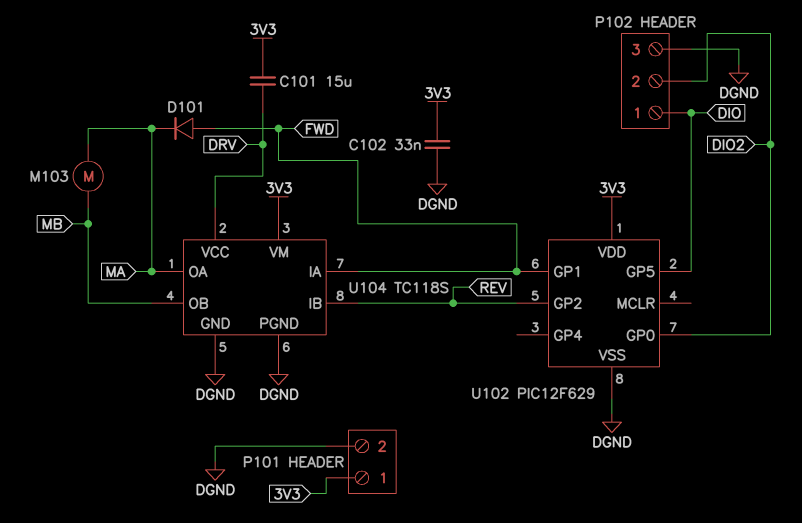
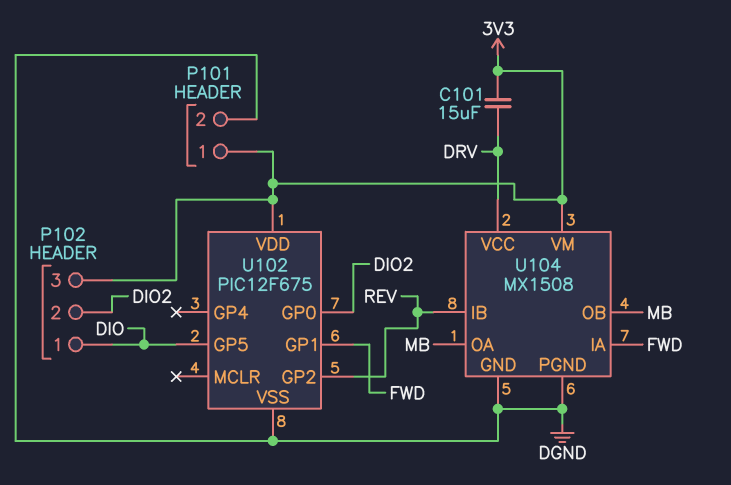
C102: 33nF (3V3, DGND) -> none
D101: diode (A FWD, K MA) -> none
M103: motor (MA, MB) -> none
P102 pin 3: DGND -> 3V3
U102: PIC12F629 -> PIC12F675
U104: TC118S -> MX1508
U104 pin OA: MA -> MB

